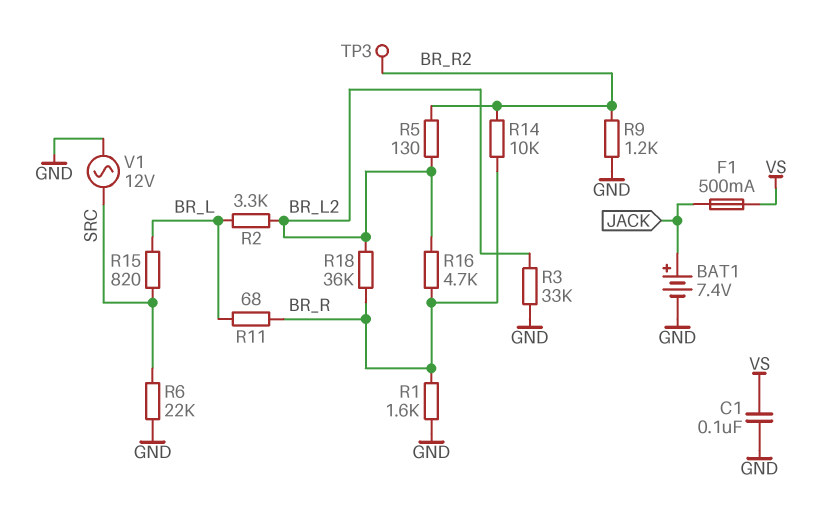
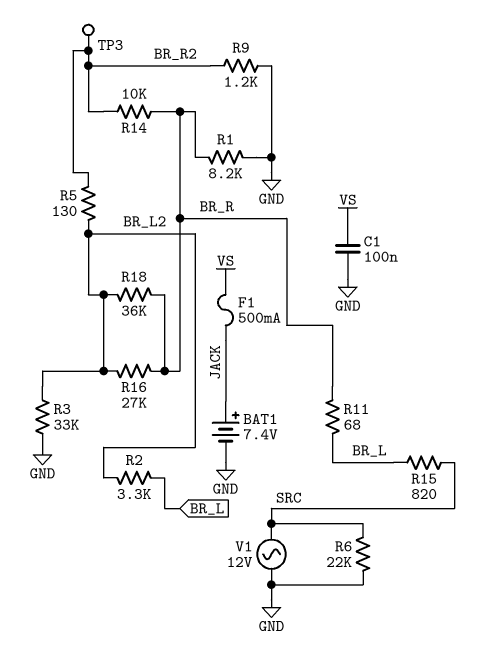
R1: 1.6k (BR_R, GND) -> 8.2k (BR_R, GND)
R16: 4.7k (BR_L2, BR_R) -> 27k (BR_L2, BR_R)

